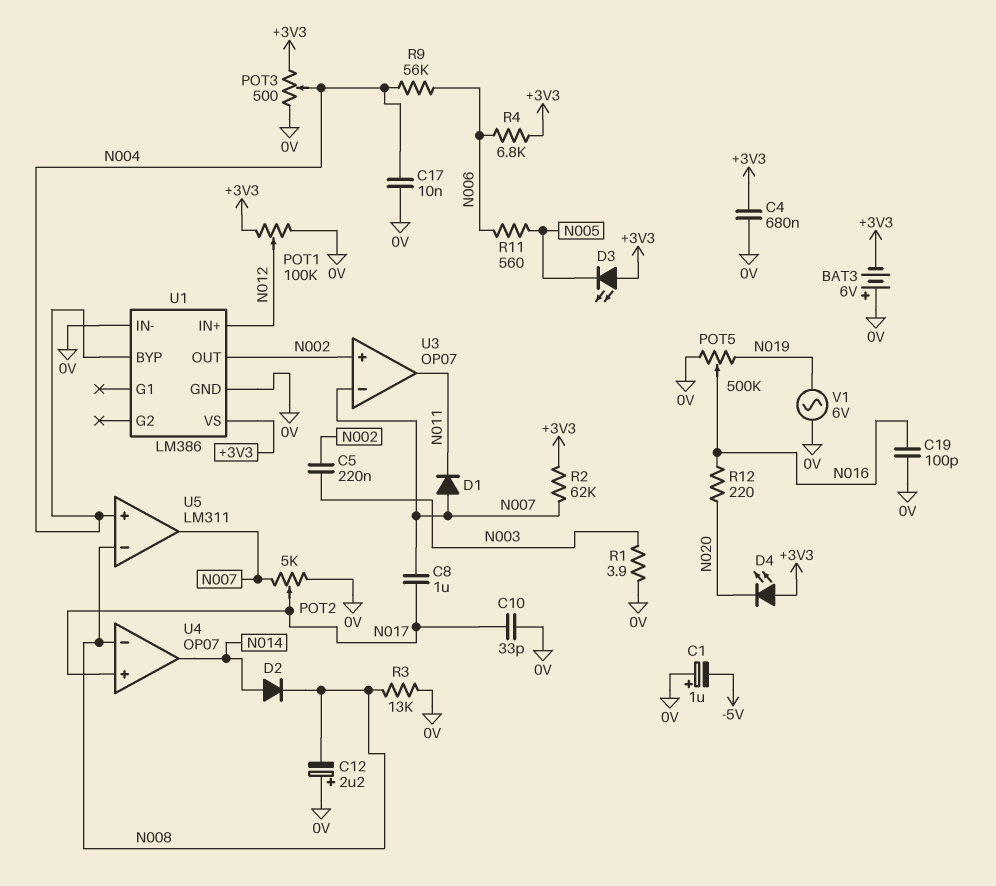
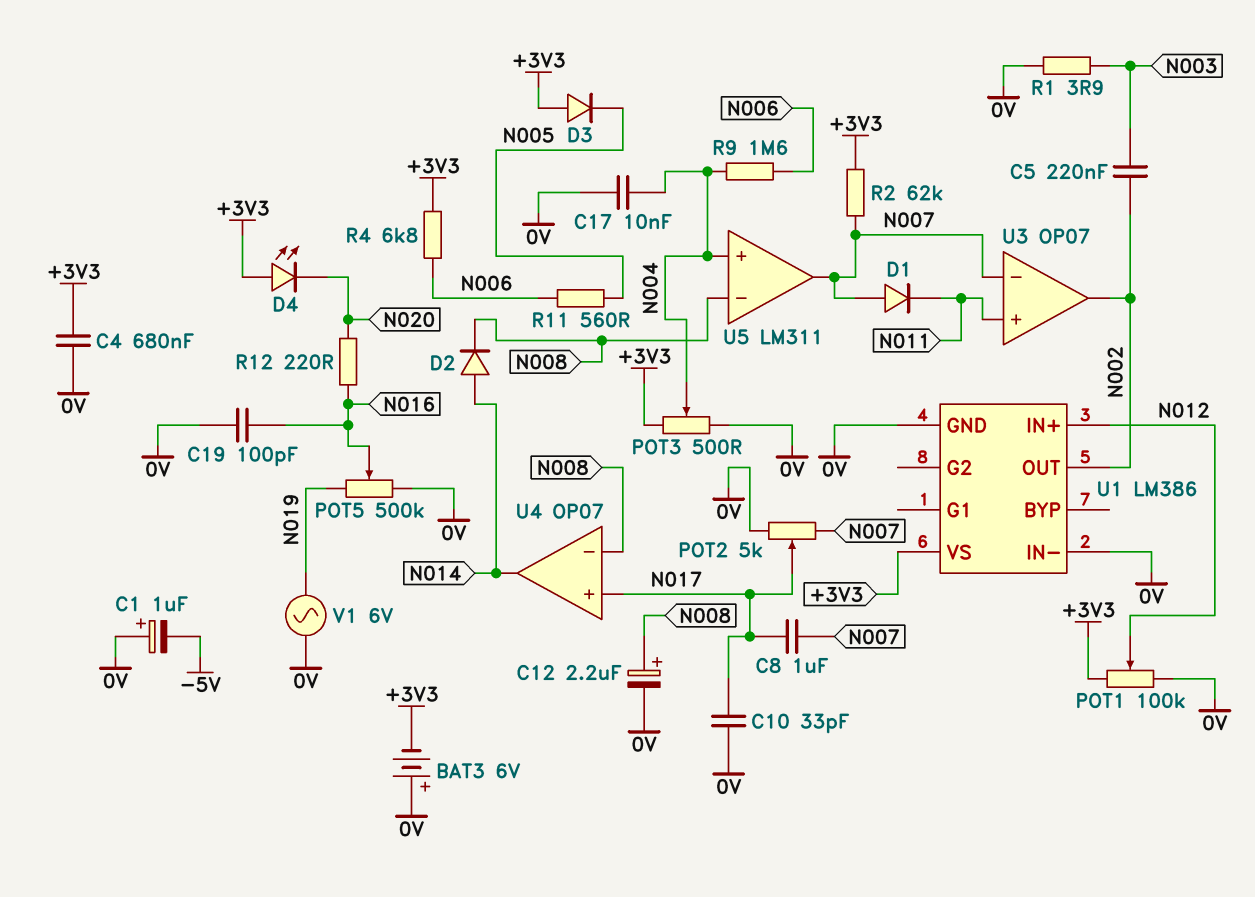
C12: 2.2uF (plus 0V, minus N008) -> 2.2uF (plus N008, minus 0V)
D3: LED (A +3V3, K N005) -> diode (A +3V3, K N005)
R3: 13k (0V, N008) -> none
R9: 56k (N004, N006) -> 1.6M (N004, N006)
U1 pin BYP: N004 -> none
U3 pin in+: N002 -> N011
U3 pin out: N011 -> N002

